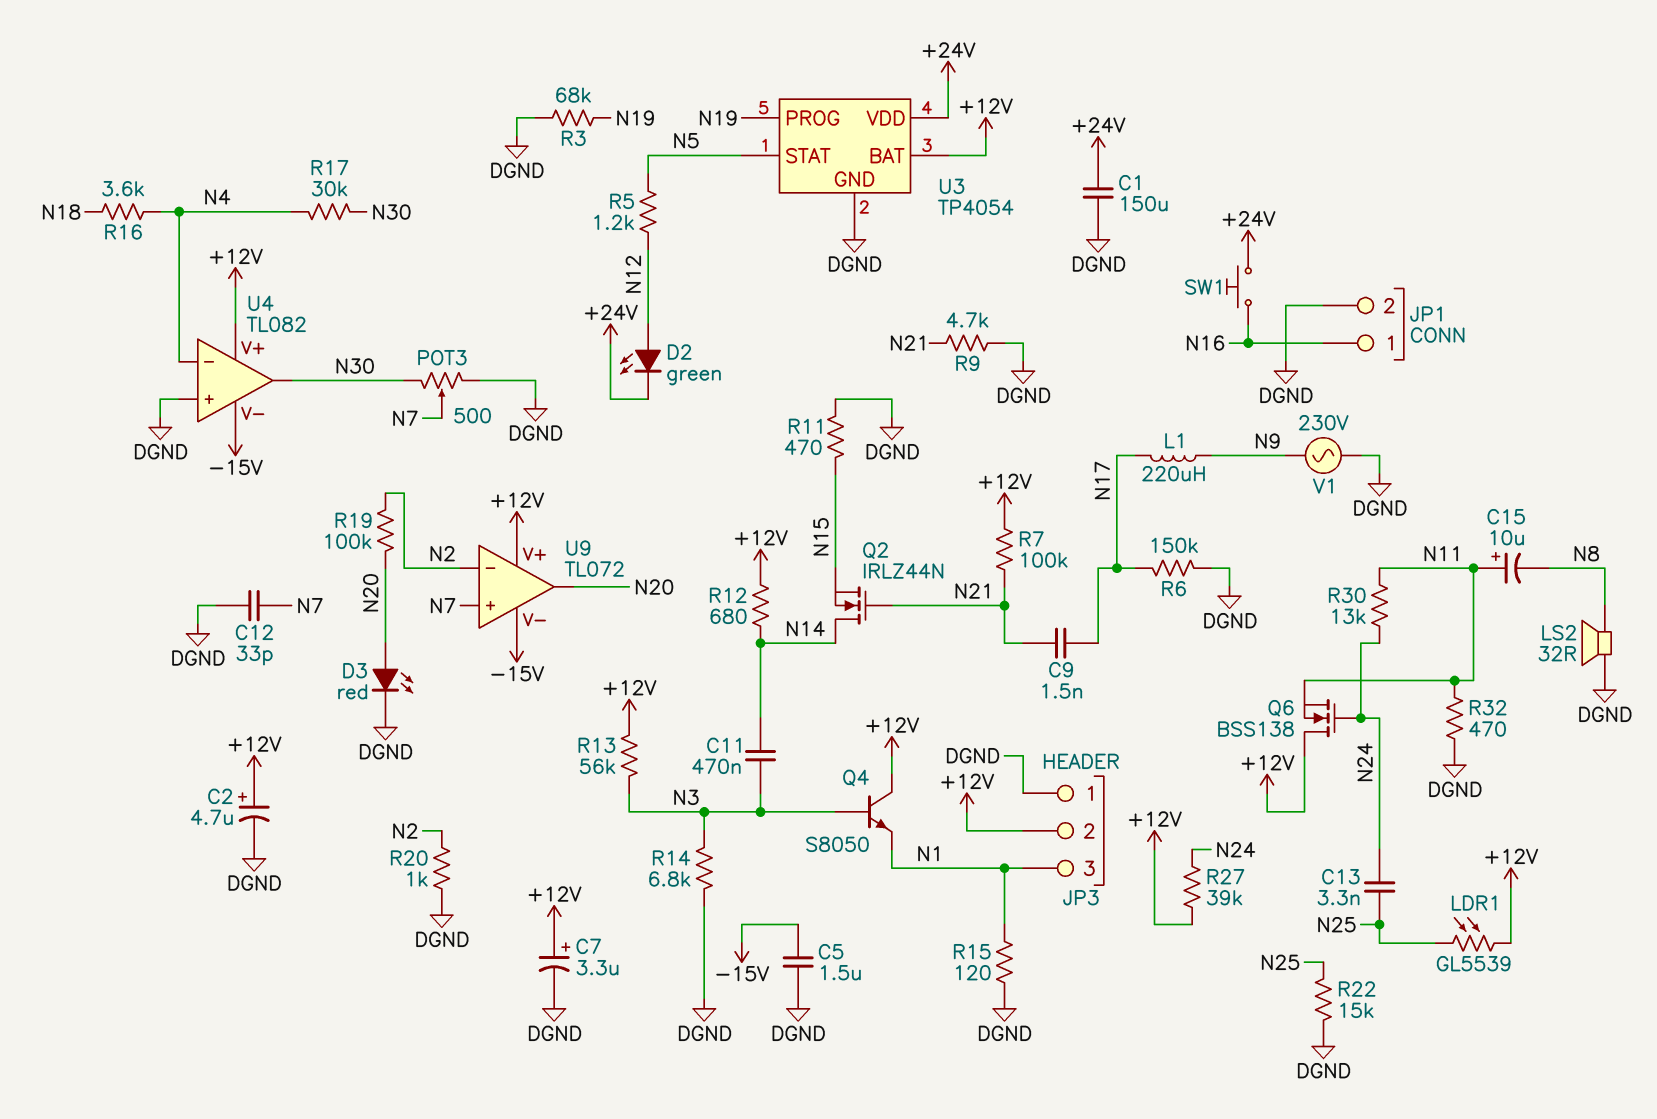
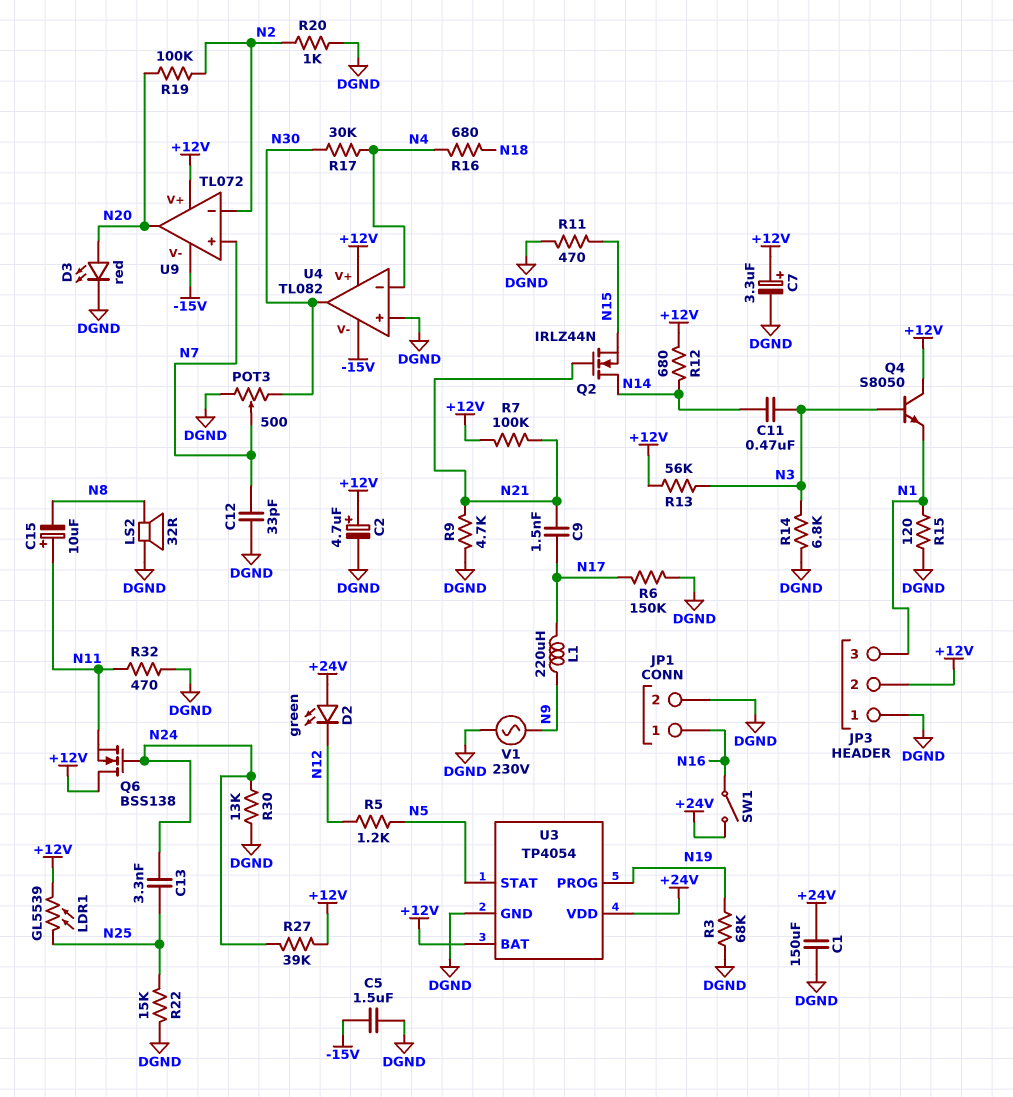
D2: LED green (A N12, K +24V) -> LED green (A +24V, K N12)
R16: 3.6k (N4, N18) -> 680 (N4, N18)
R30: 13k (N11, N24) -> 13k (DGND, N24)
SW1: button (+24V, N16) -> switch (+24V, N16)

